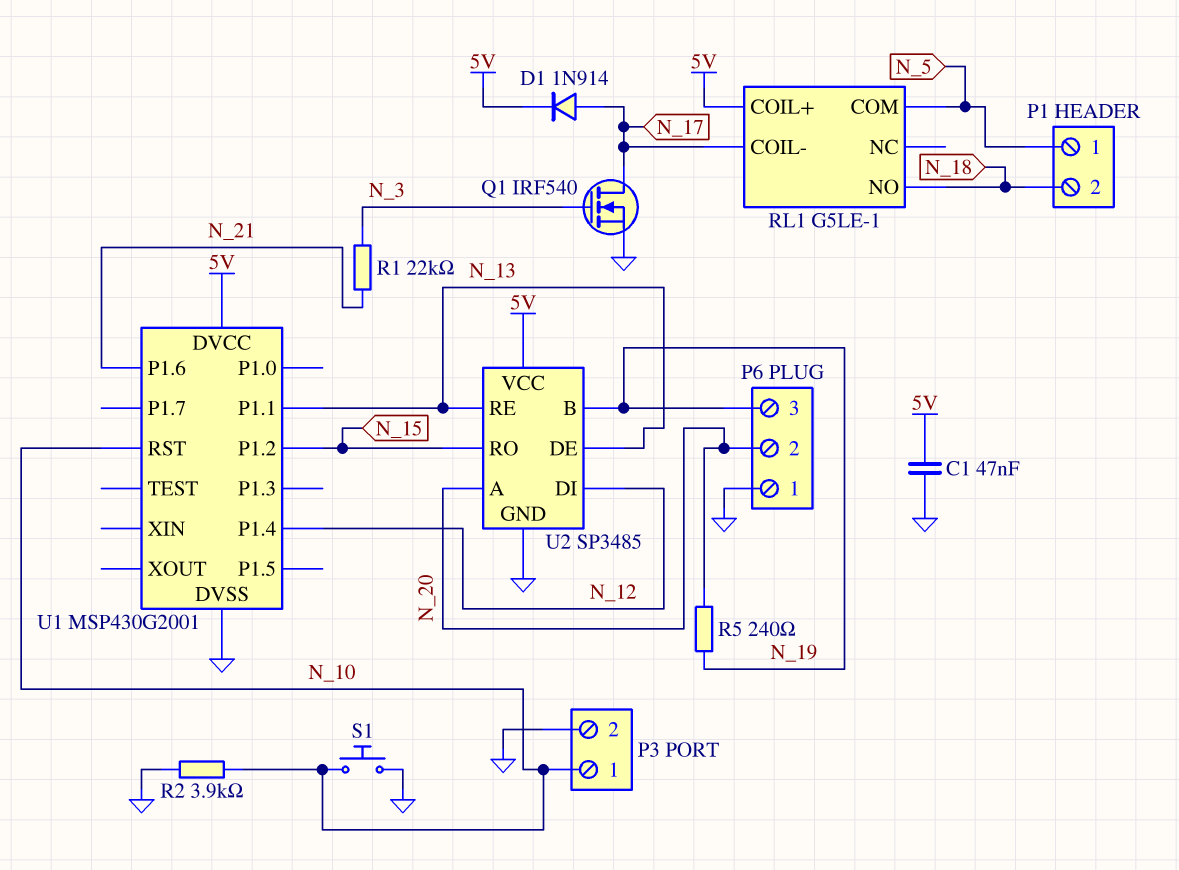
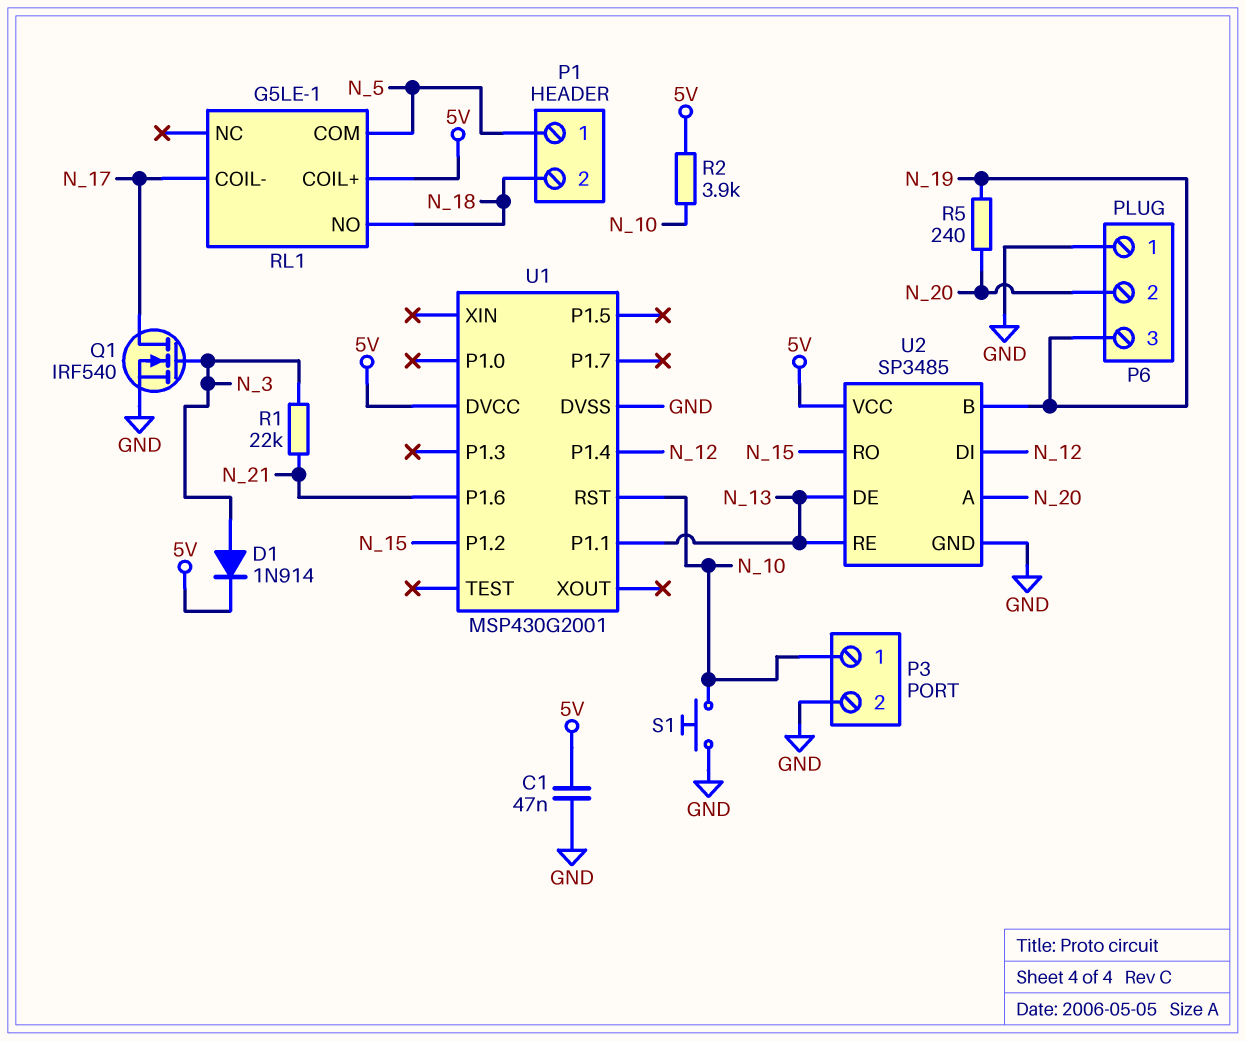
D1: diode 1N914 (A N_17, K 5V) -> diode 1N914 (A N_3, K 5V)
R2: 3.9k (GND, N_10) -> 3.9k (5V, N_10)

